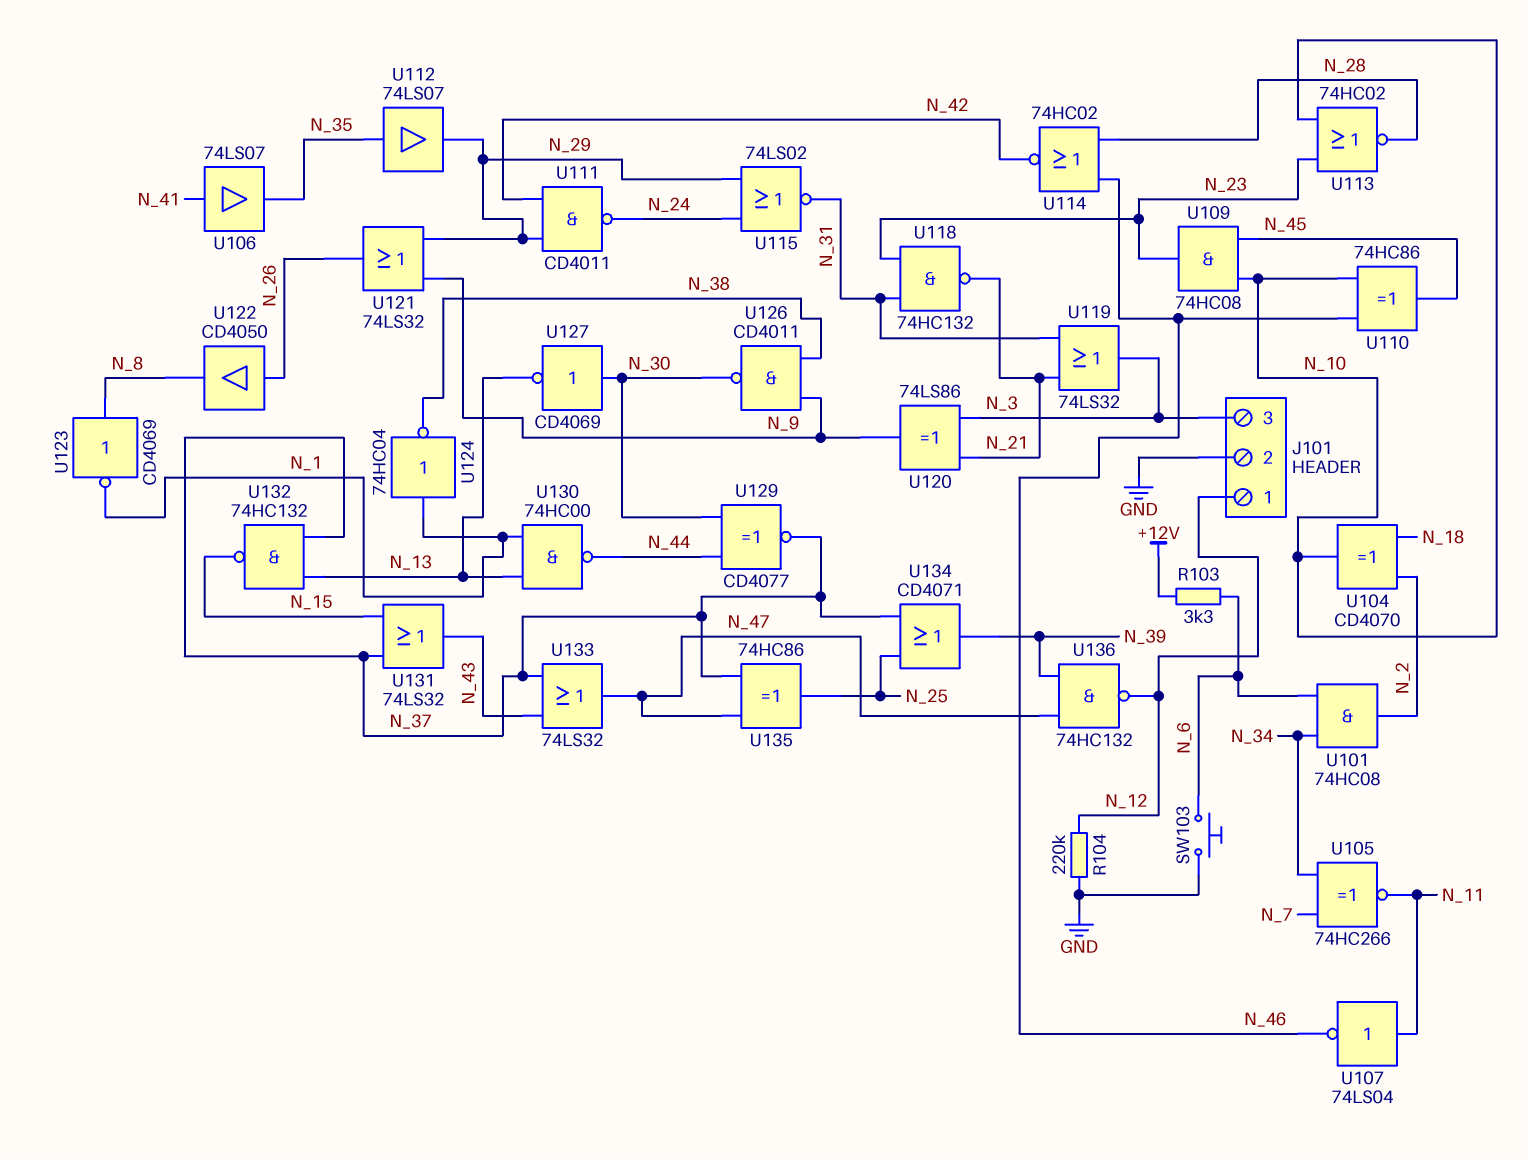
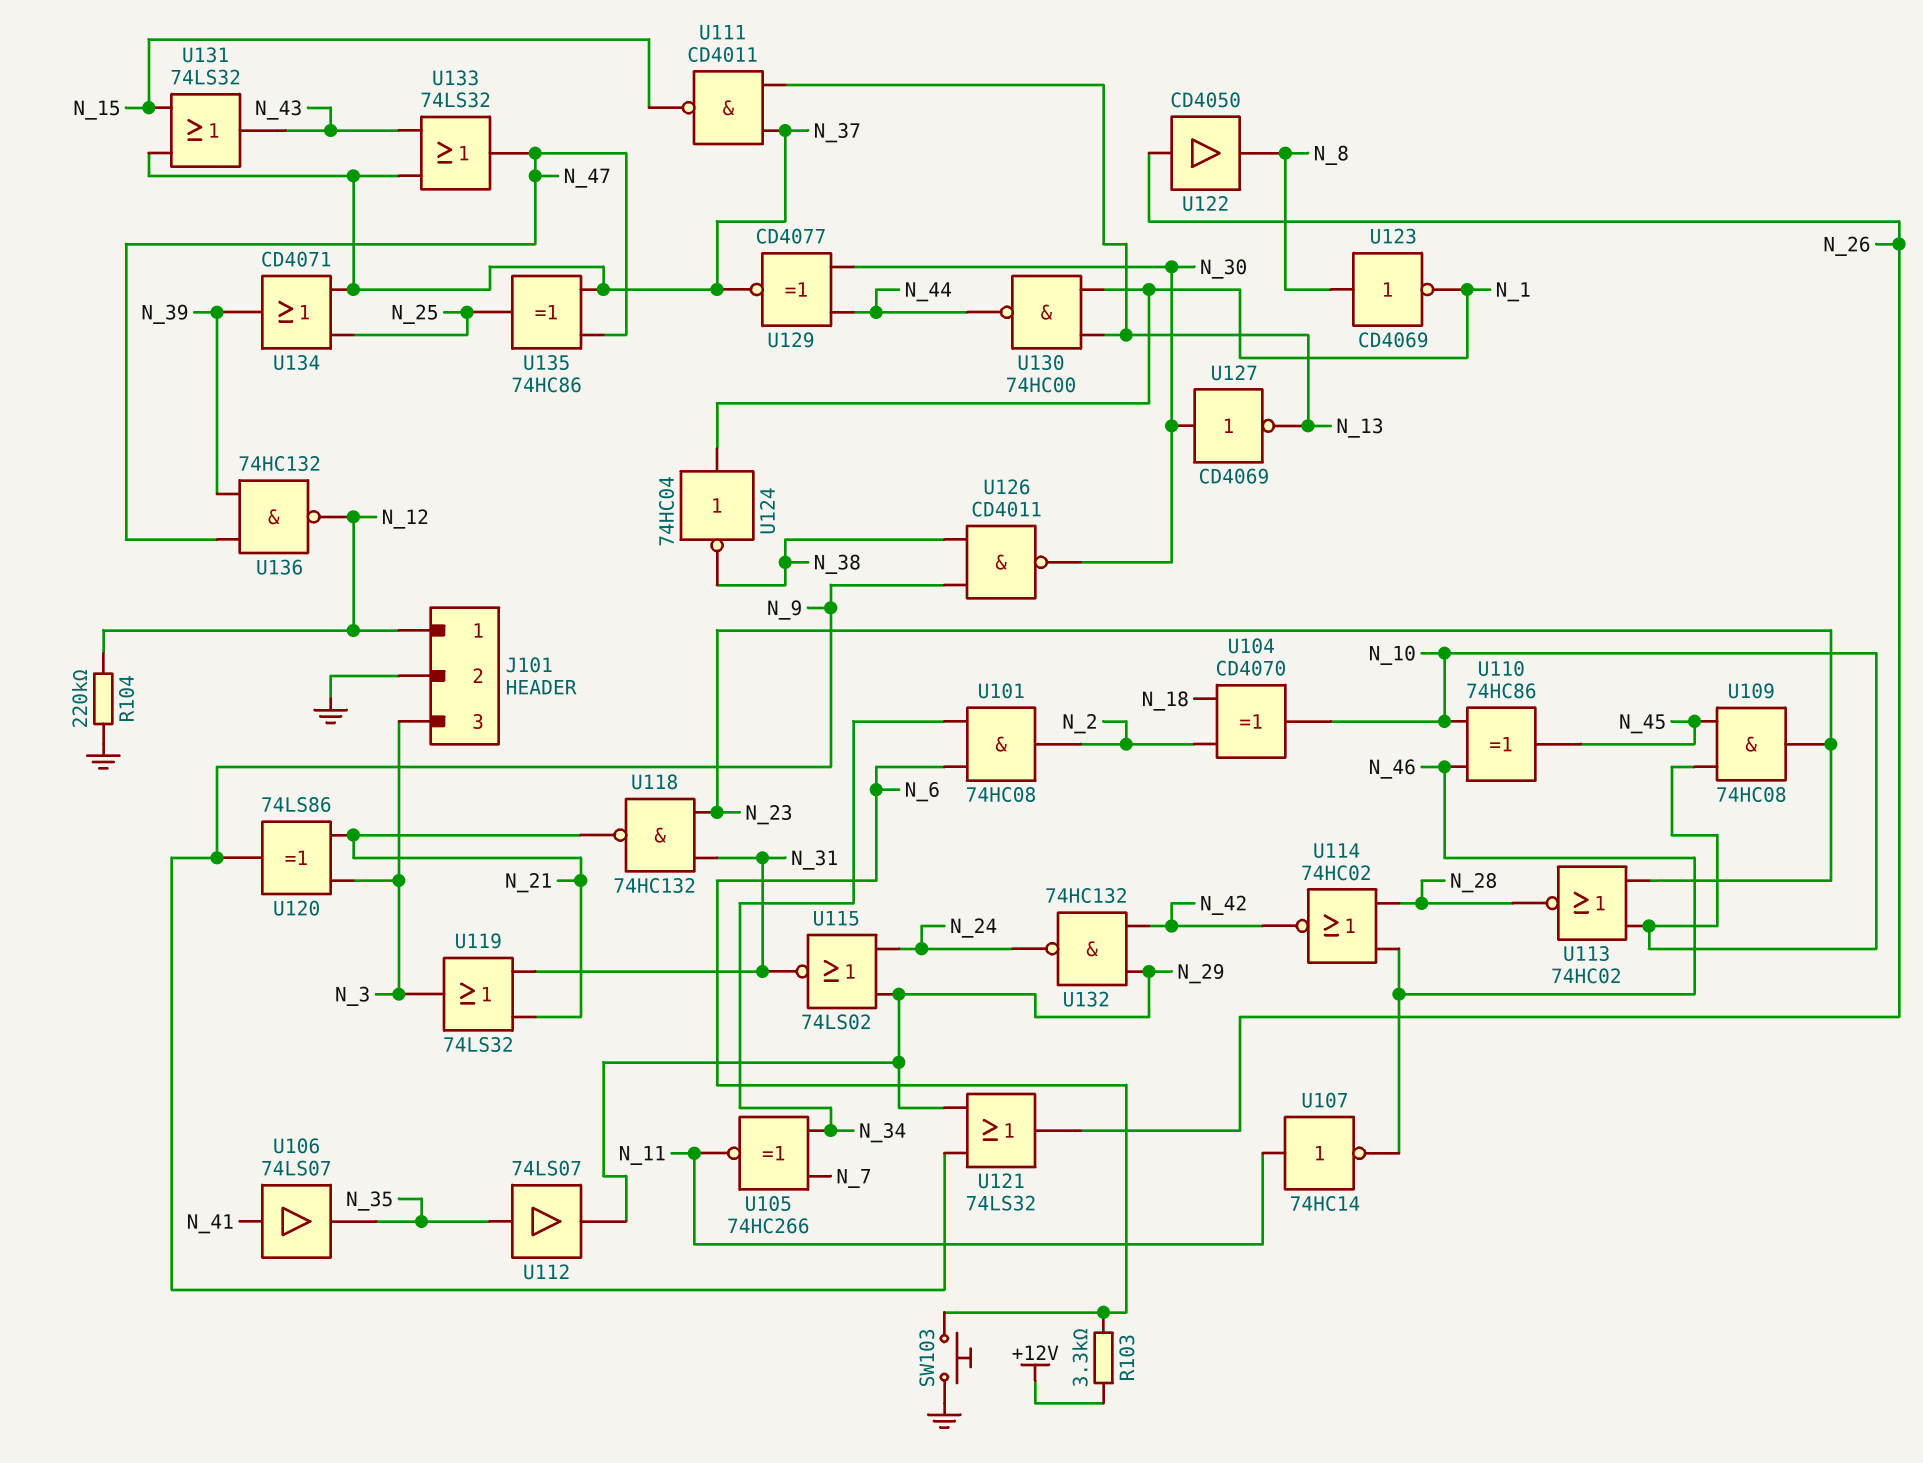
U107: NOT 74LS04 (in N_11, out N_46) -> NOT 74HC14 (in N_11, out N_46)
U111: NAND CD4011 (in N_29, in N_42, out N_24) -> NAND CD4011 (in N_13, in N_37, out N_15)
U132: NAND 74HC132 (in N_13, in N_37, out N_15) -> NAND 74HC132 (in N_29, in N_42, out N_24)

